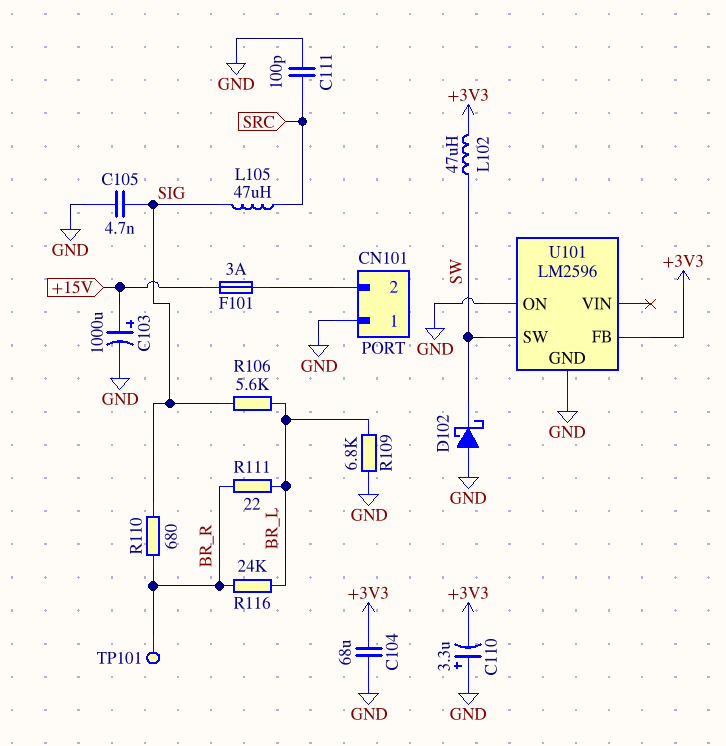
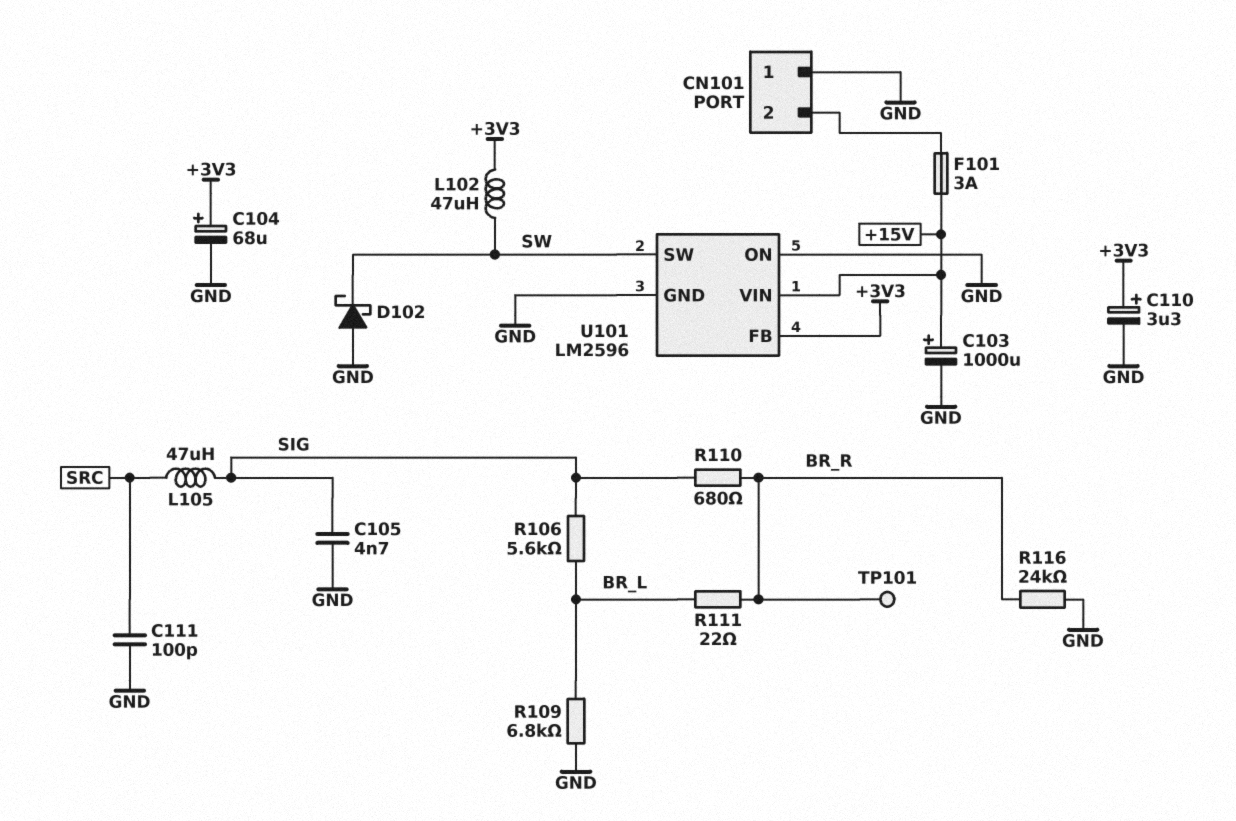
C104: 68uF (+3V3, GND) -> 68uF (plus +3V3, minus GND)
C110: 3.3uF (plus GND, minus +3V3) -> 3.3uF (plus +3V3, minus GND)
R116: 24k (BR_L, BR_R) -> 24k (BR_R, GND)
U101 pin VIN: none -> +15V

